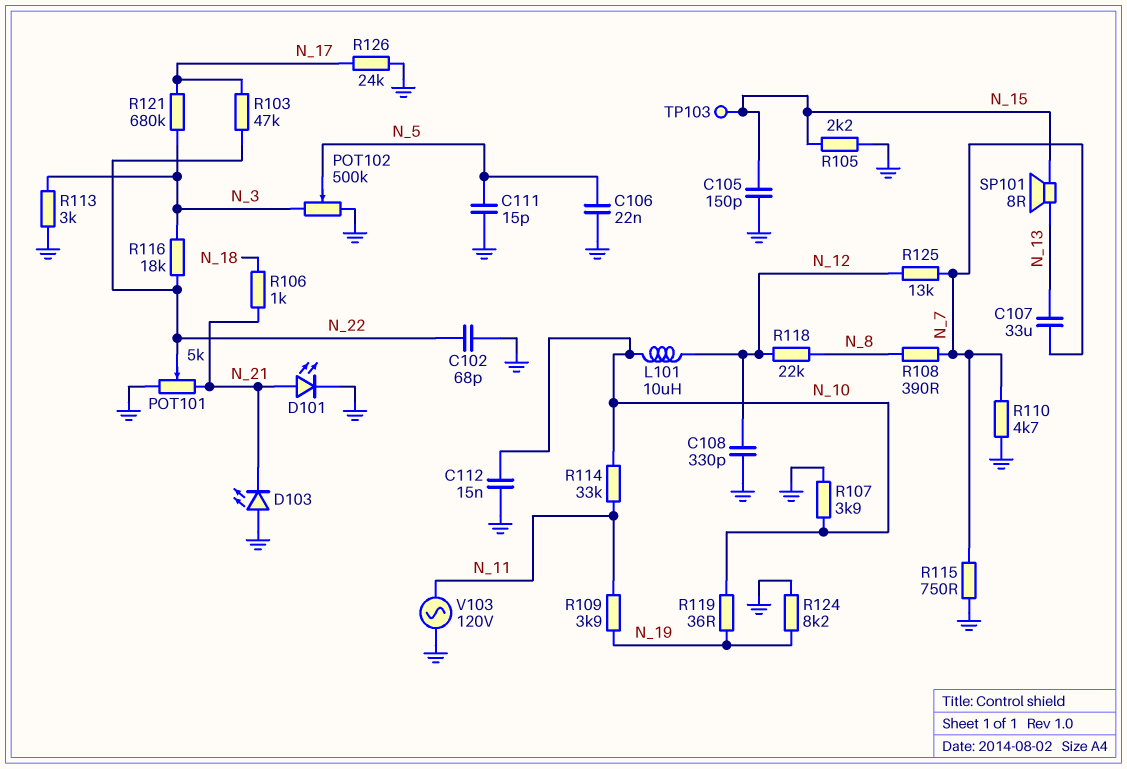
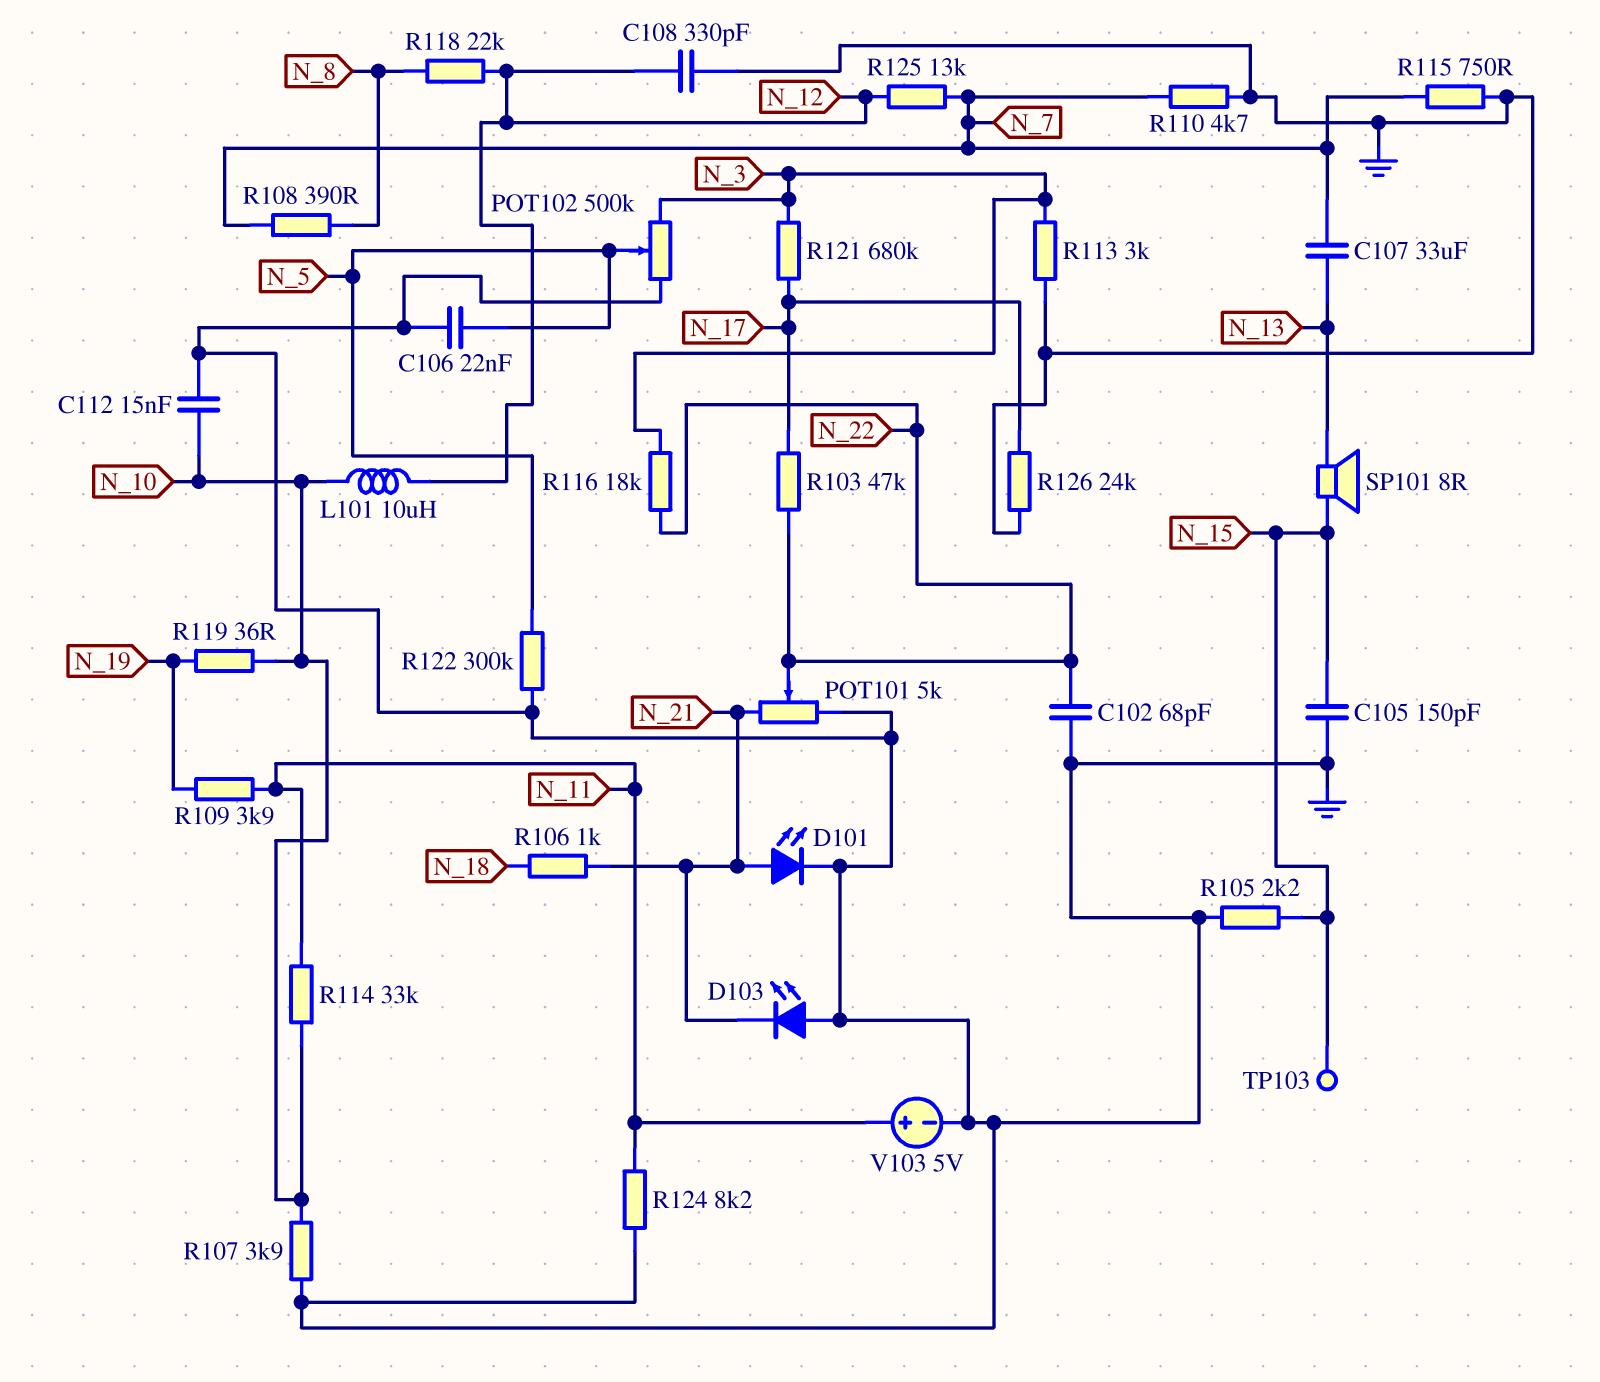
C111: 15pF (GND, N_5) -> none
R122: none -> 300k (GND, N_5)
R124: 8.2k (GND, N_19) -> 8.2k (GND, N_11)
V103: AC 120V (GND, N_11) -> 5V (plus N_11, minus GND)

